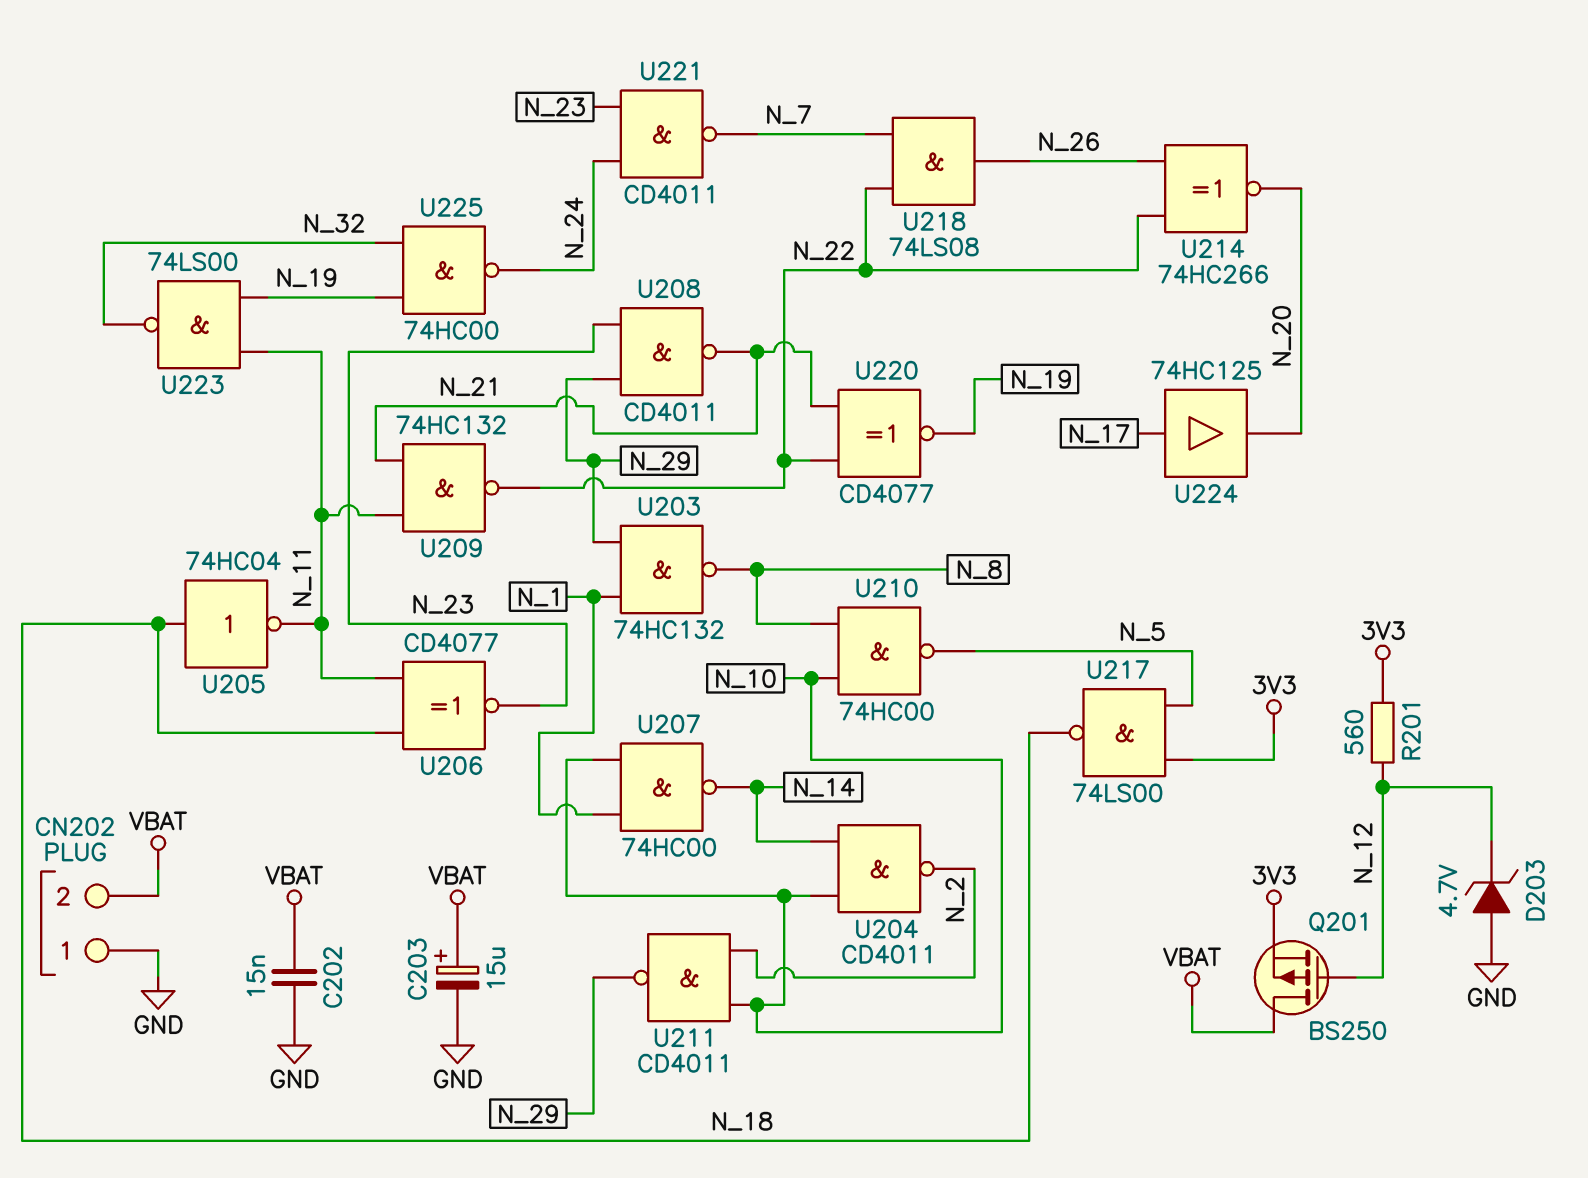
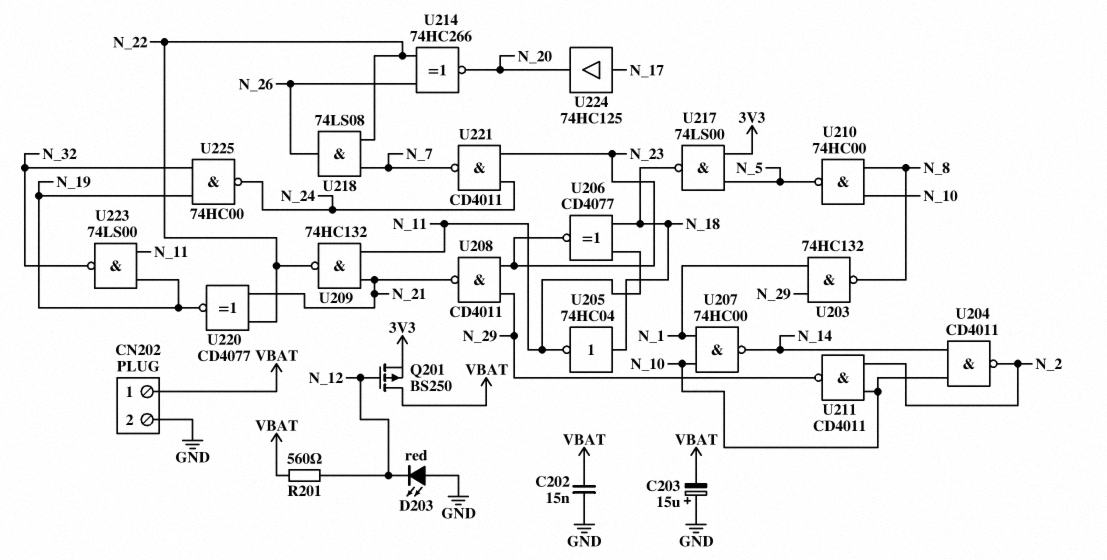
C203: 15uF (plus VBAT, minus GND) -> 15uF (plus GND, minus VBAT)
CN202 pin 1: GND -> VBAT
CN202 pin 2: VBAT -> GND
D203: zener 4.7V (A GND, K N_12) -> LED red (A GND, K N_12)
R201: 560 (3V3, N_12) -> 560 (N_12, VBAT)

